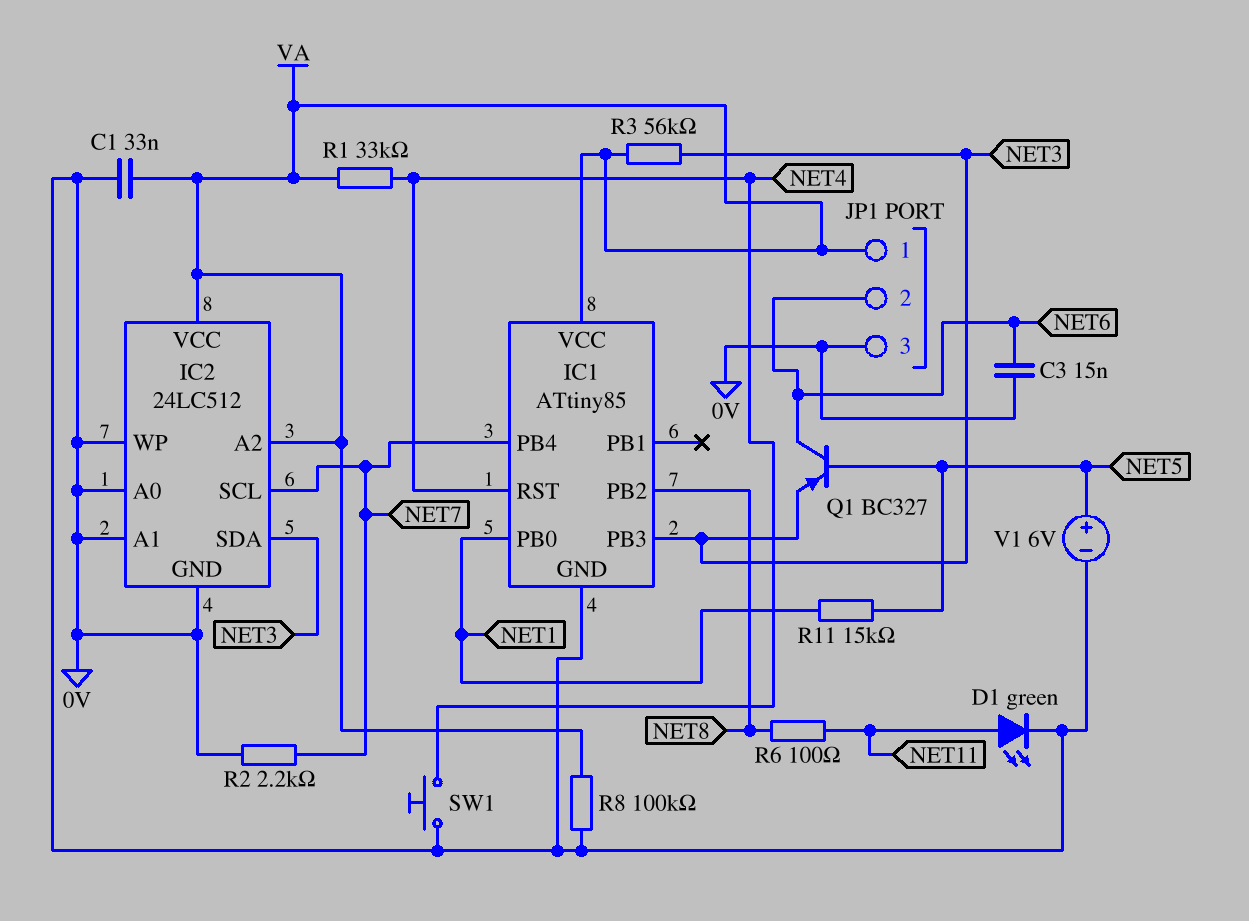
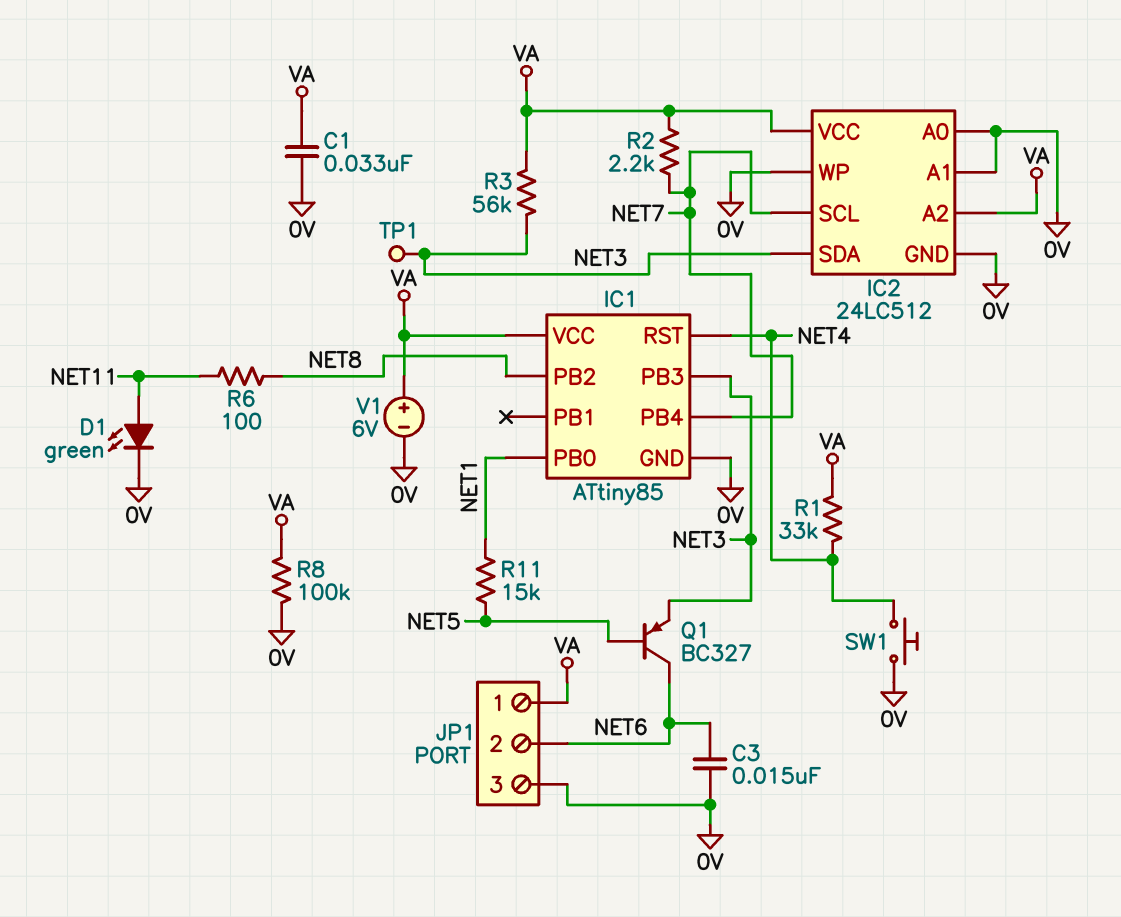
R2: 2.2k (0V, NET7) -> 2.2k (NET7, VA)
TP1: none -> test point (NET3)
V1: 6V (plus NET5, minus 0V) -> 6V (plus VA, minus 0V)

